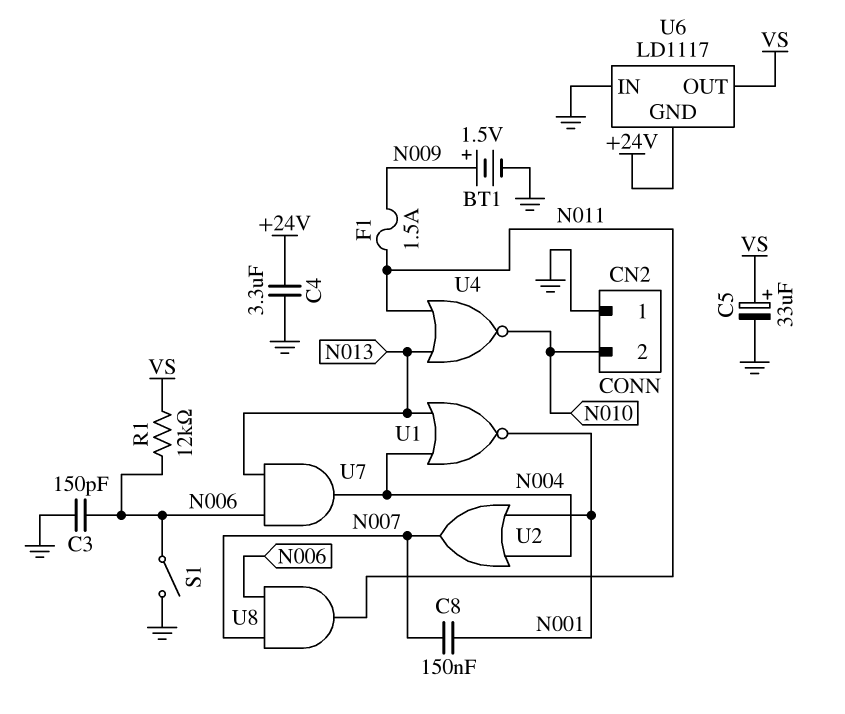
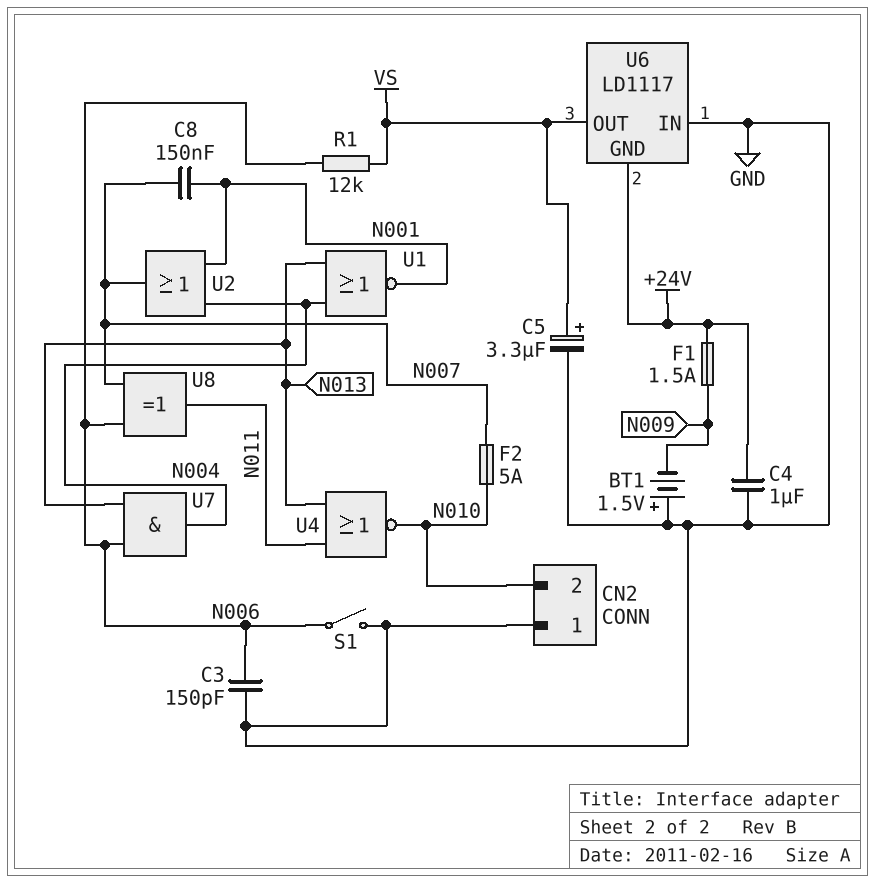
BT1: 1.5V (plus N009, minus GND) -> 1.5V (plus GND, minus N009)
C4: 3.3uF (+24V, GND) -> 1uF (+24V, GND)
C5: 33uF (plus VS, minus GND) -> 3.3uF (plus VS, minus GND)
F1: 1.5A (N009, N011) -> 1.5A (+24V, N009)
F2: none -> 5A (N007, N010)
U8: AND (in N006, in N007, out N011) -> XOR (in N006, in N007, out N011)

